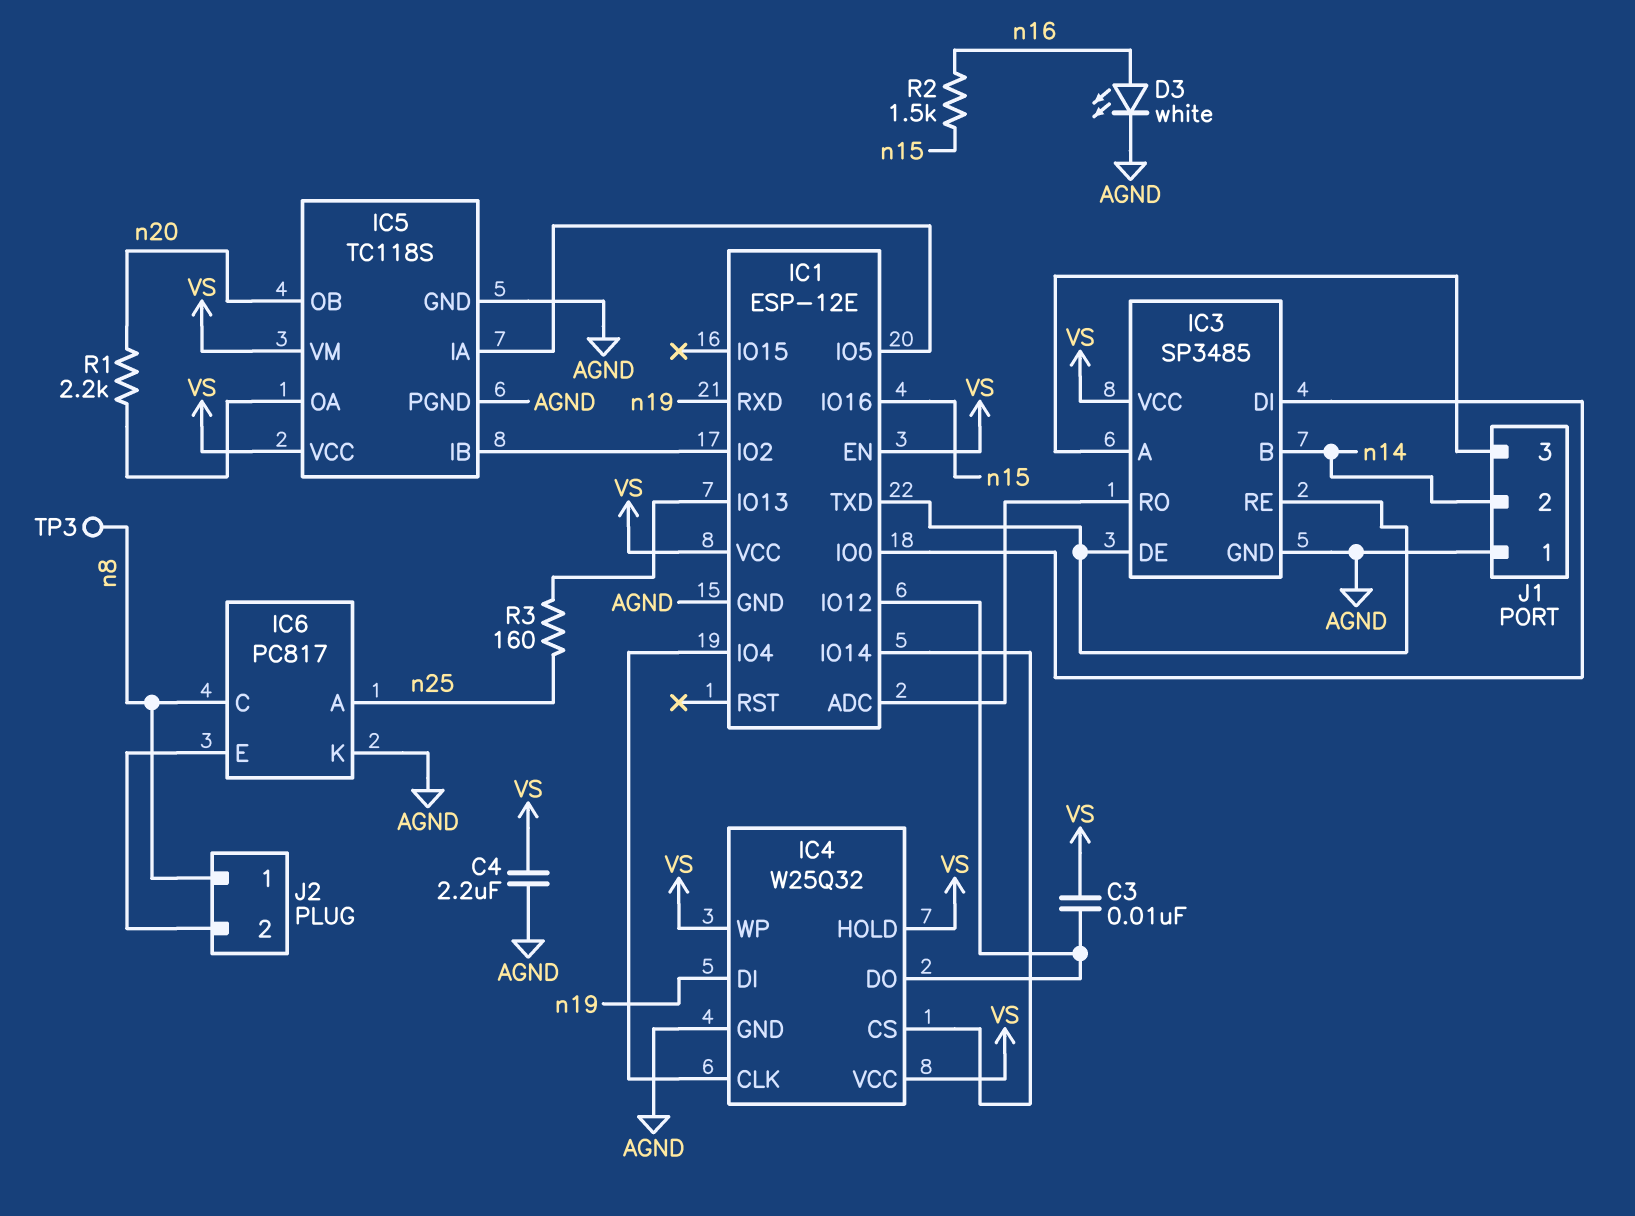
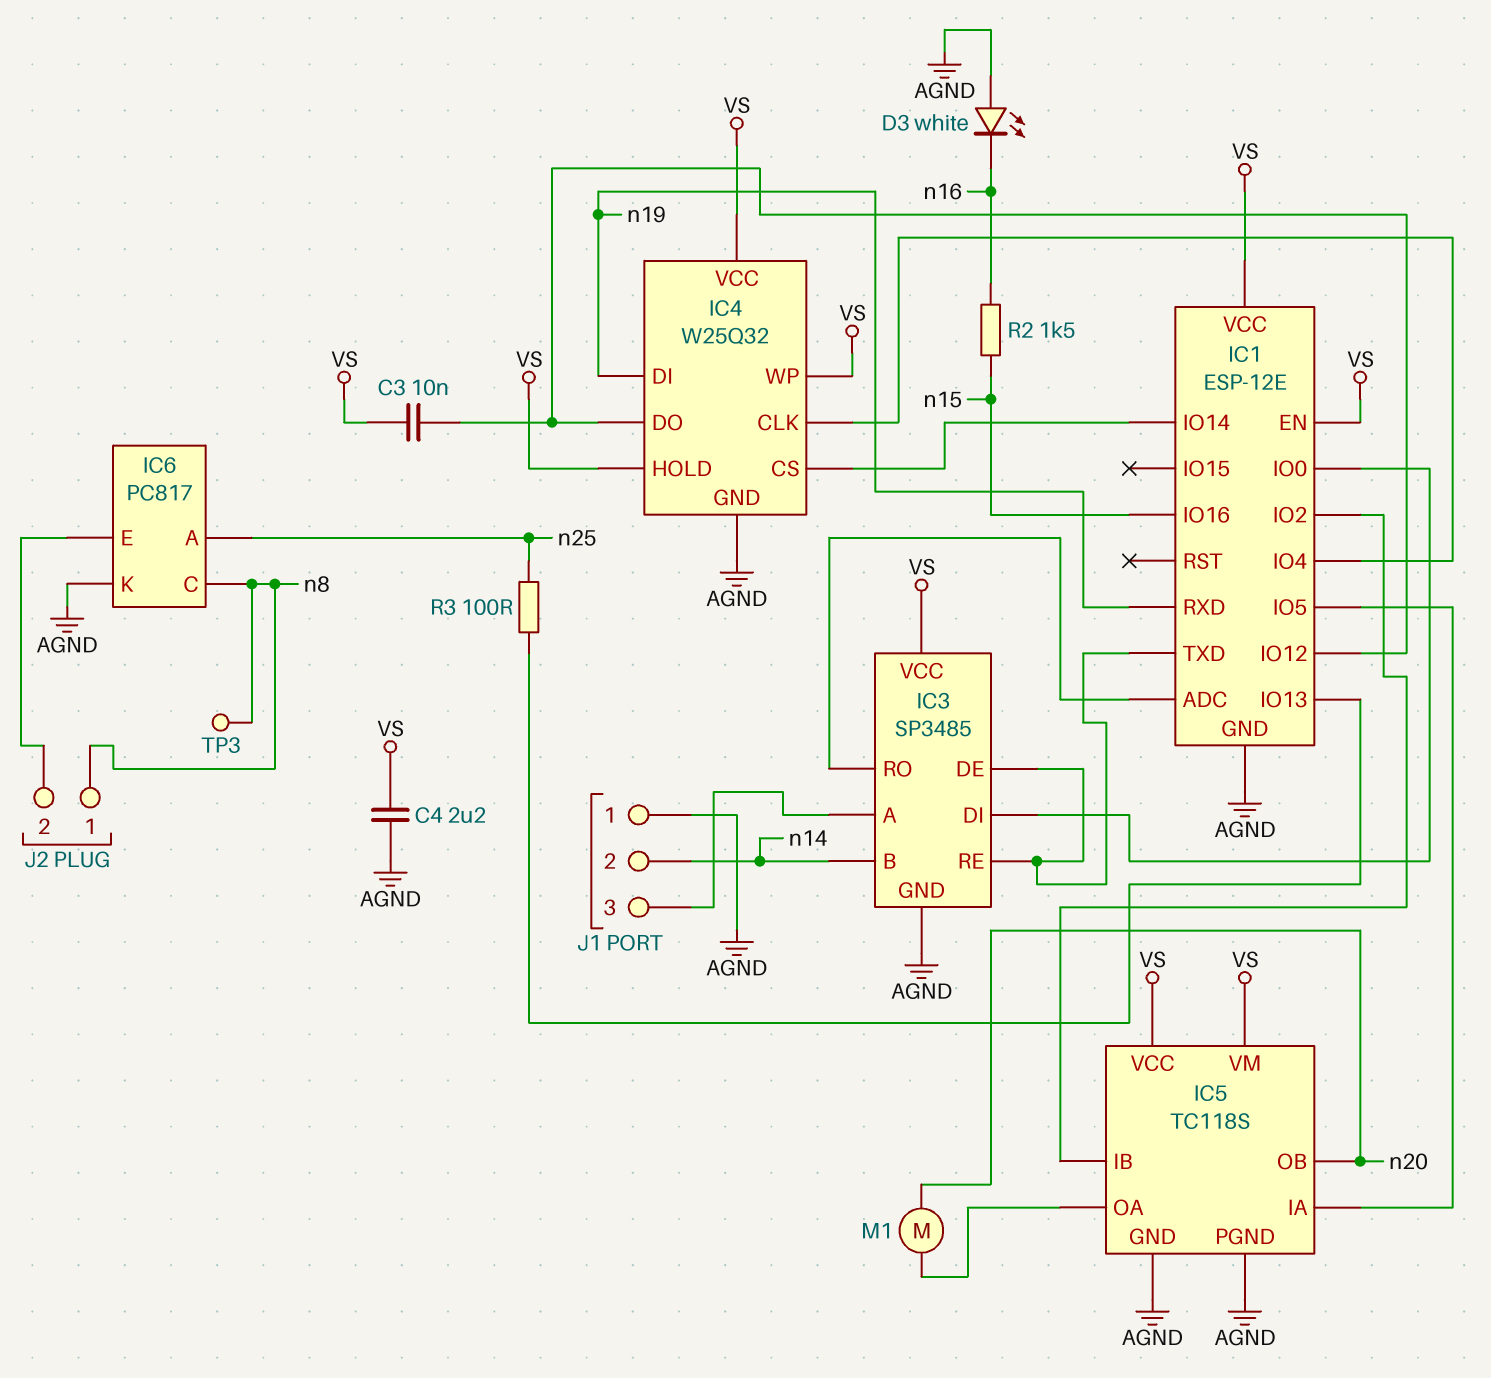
D3: LED white (A n16, K AGND) -> LED white (A AGND, K n16)
M1: none -> motor (IC5/OA, n20)
R1: 2.2k (IC5/OA, n20) -> none
R3: 160 (IC1/IO13, n25) -> 100 (IC1/IO13, n25)

